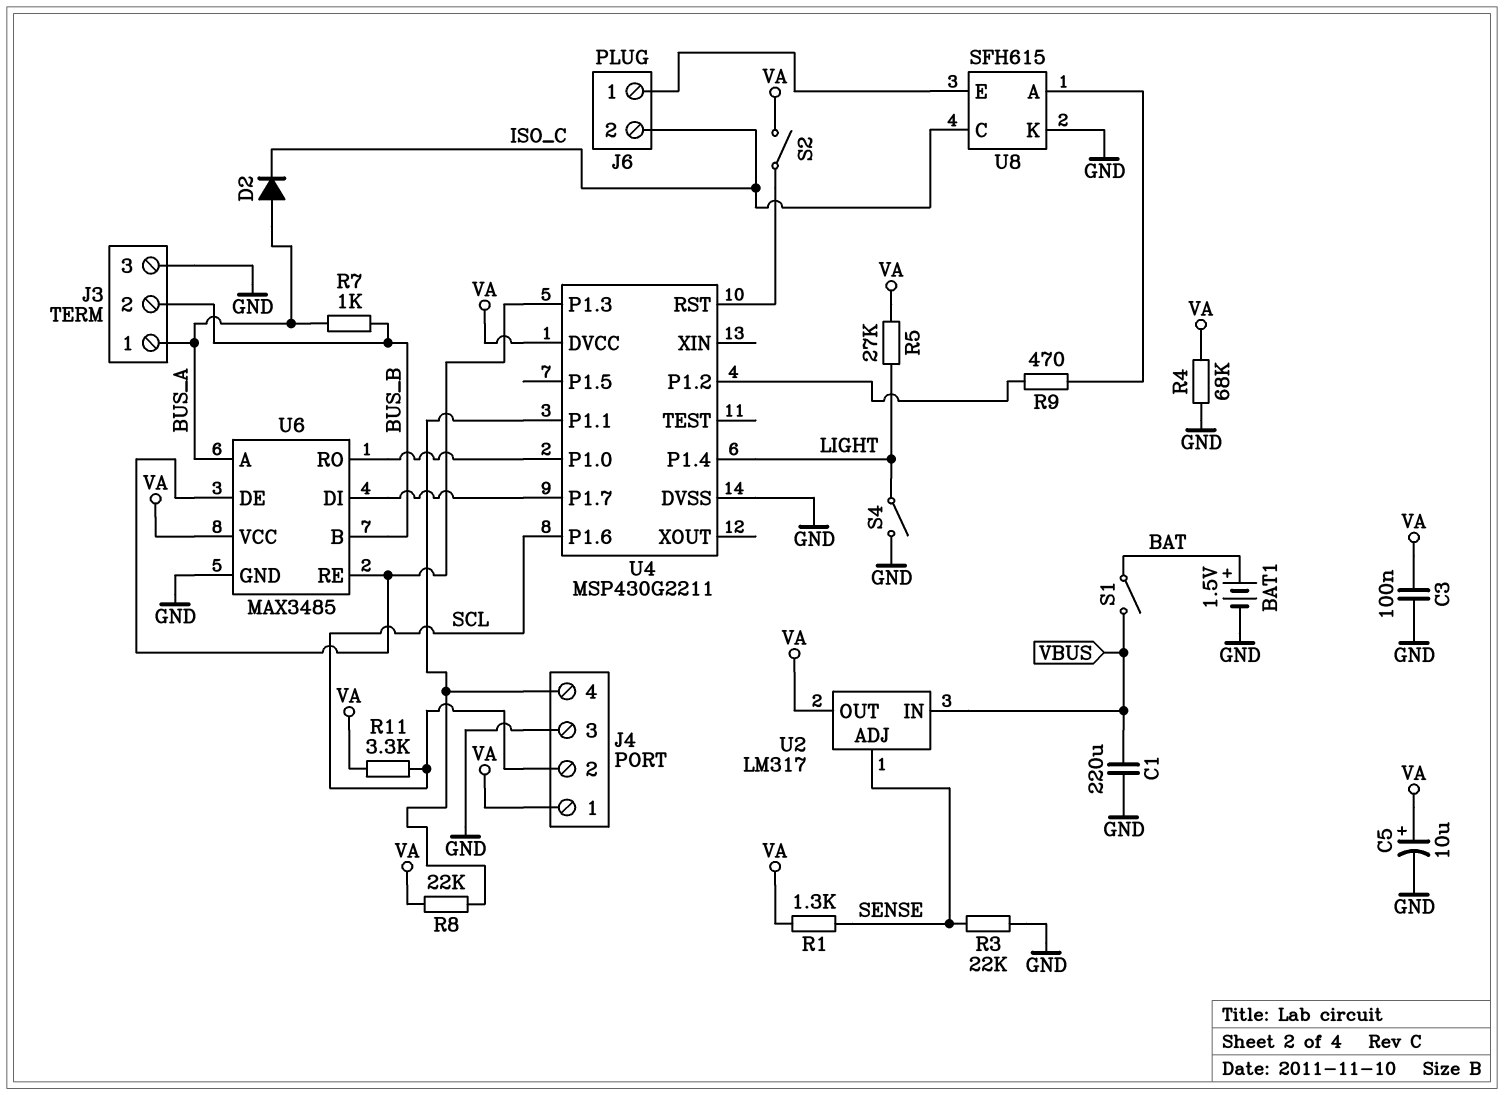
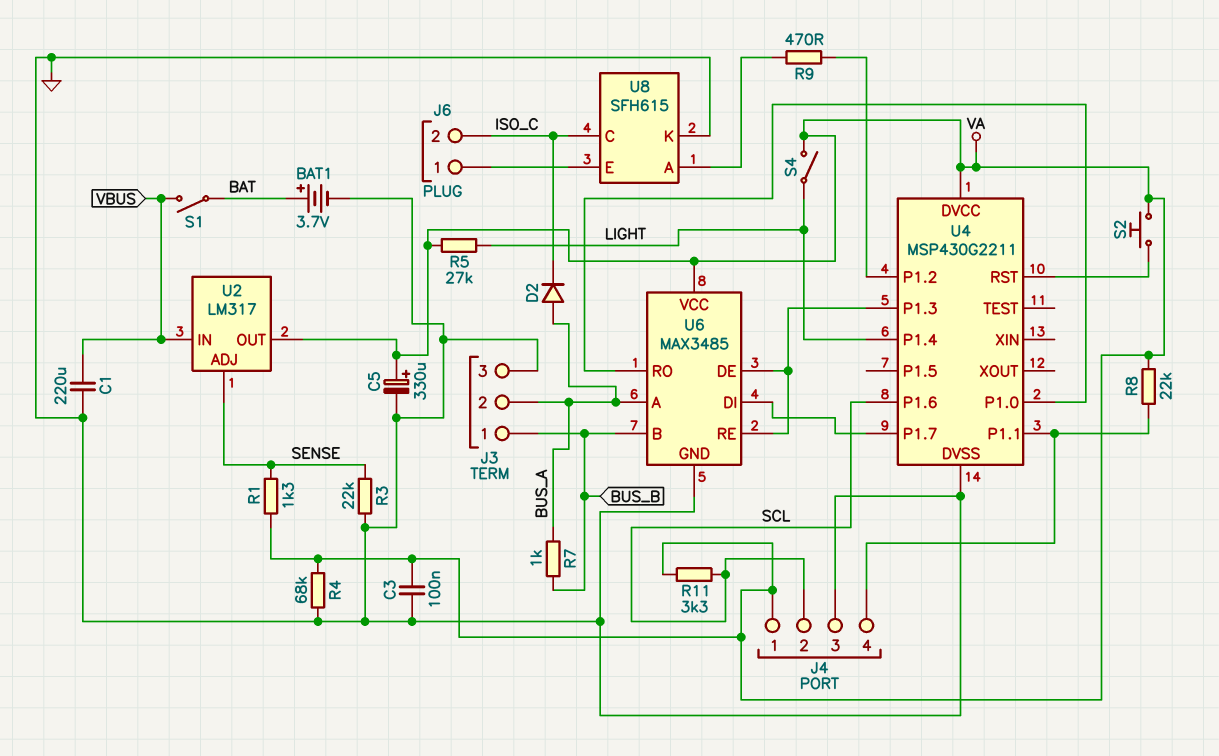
BAT1: 1.5V (plus BAT, minus GND) -> 3.7V (plus BAT, minus GND)
C5: 10uF (plus VA, minus GND) -> 330uF (plus VA, minus GND)
J3 pin 1: BUS_A -> BUS_B
J3 pin 2: BUS_B -> BUS_A
S2: switch (U4/RST, VA) -> button (U4/RST, VA)
S4: switch (GND, LIGHT) -> switch (LIGHT, VA)

